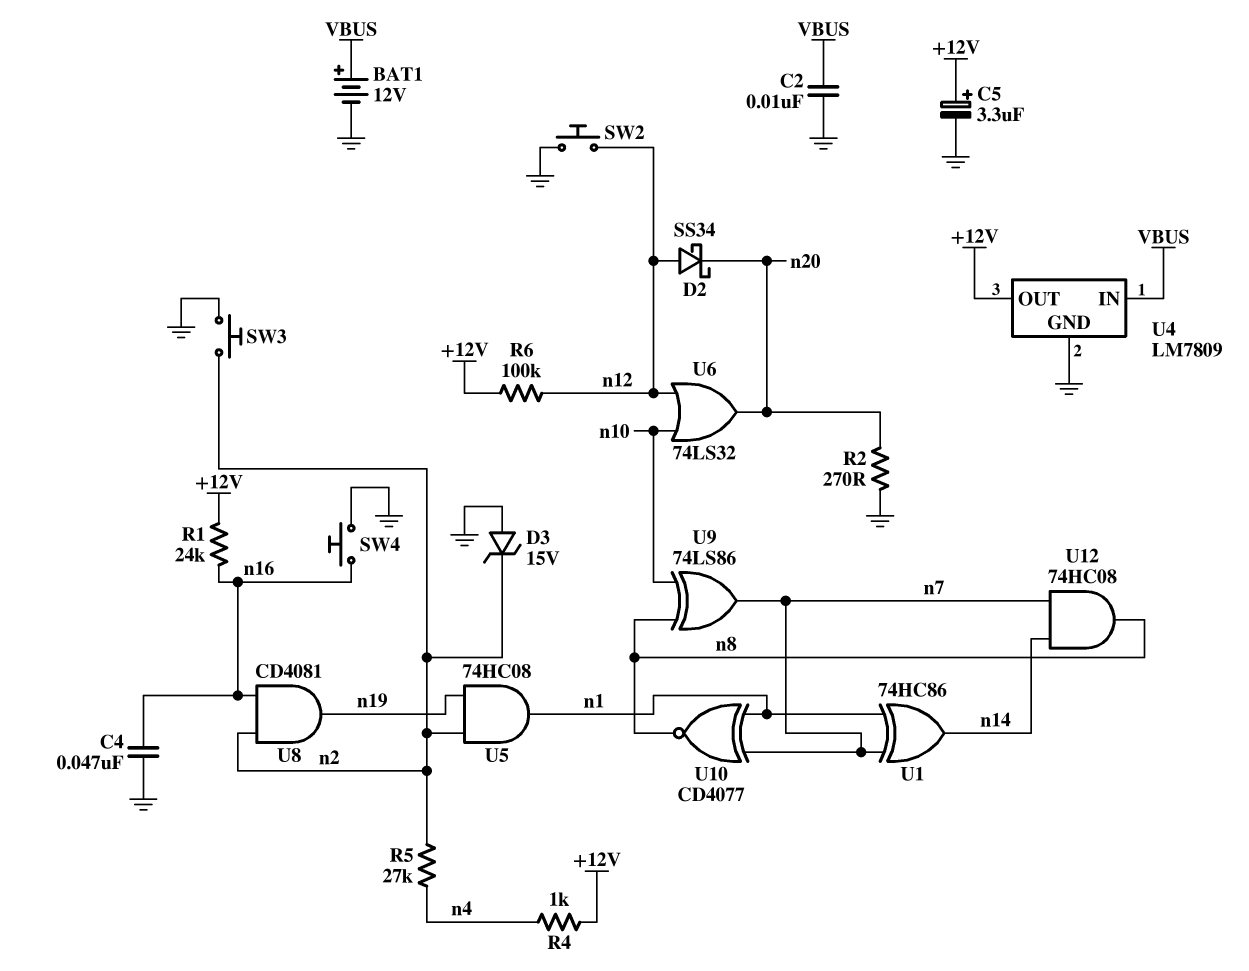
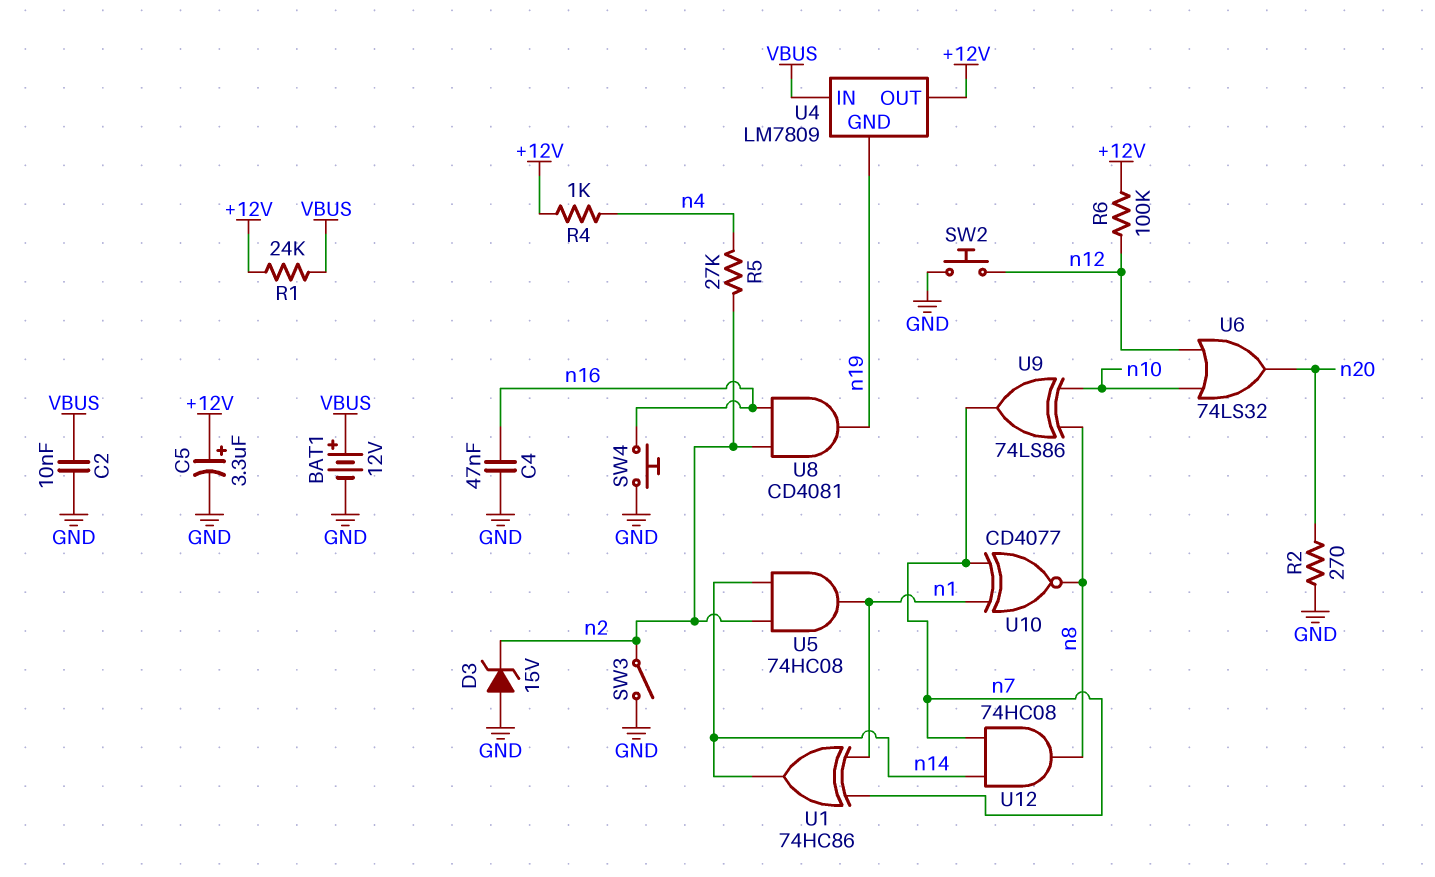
D2: schottky SS34 (A n12, K n20) -> none
R1: 24k (+12V, n16) -> 24k (+12V, VBUS)
SW3: button (GND, n2) -> switch (GND, n2)
U4 pin GND: GND -> n19
U5: AND 74HC08 (in n2, in n19, out n1) -> AND 74HC08 (in n2, in n14, out n1)

